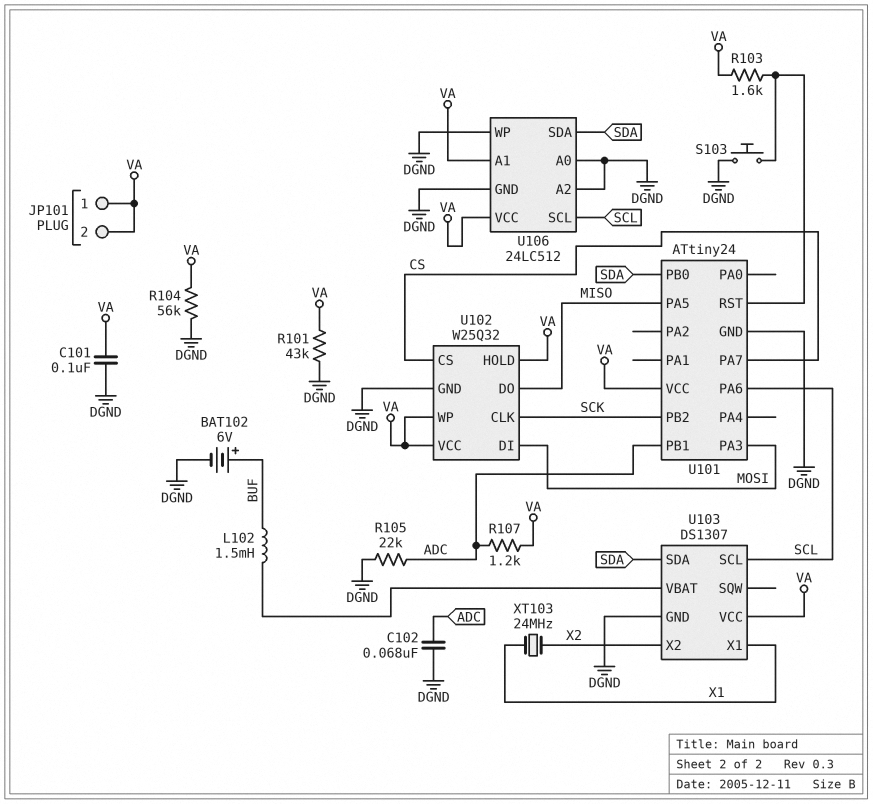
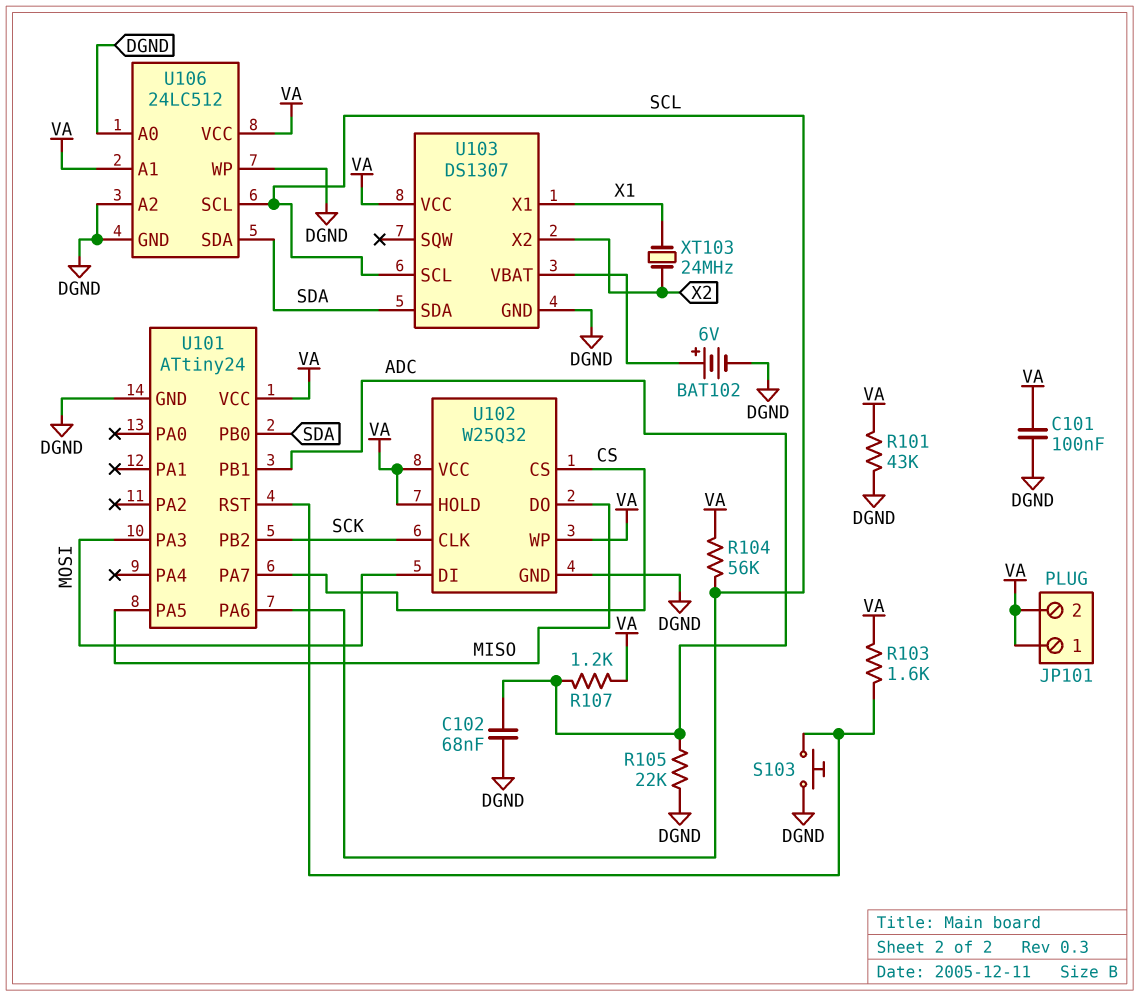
BAT102: 6V (plus BUF, minus DGND) -> 6V (plus U103/VBAT, minus DGND)
L102: 1.5mH (BUF, U103/VBAT) -> none
R104: 56k (DGND, VA) -> 56k (SCL, VA)

